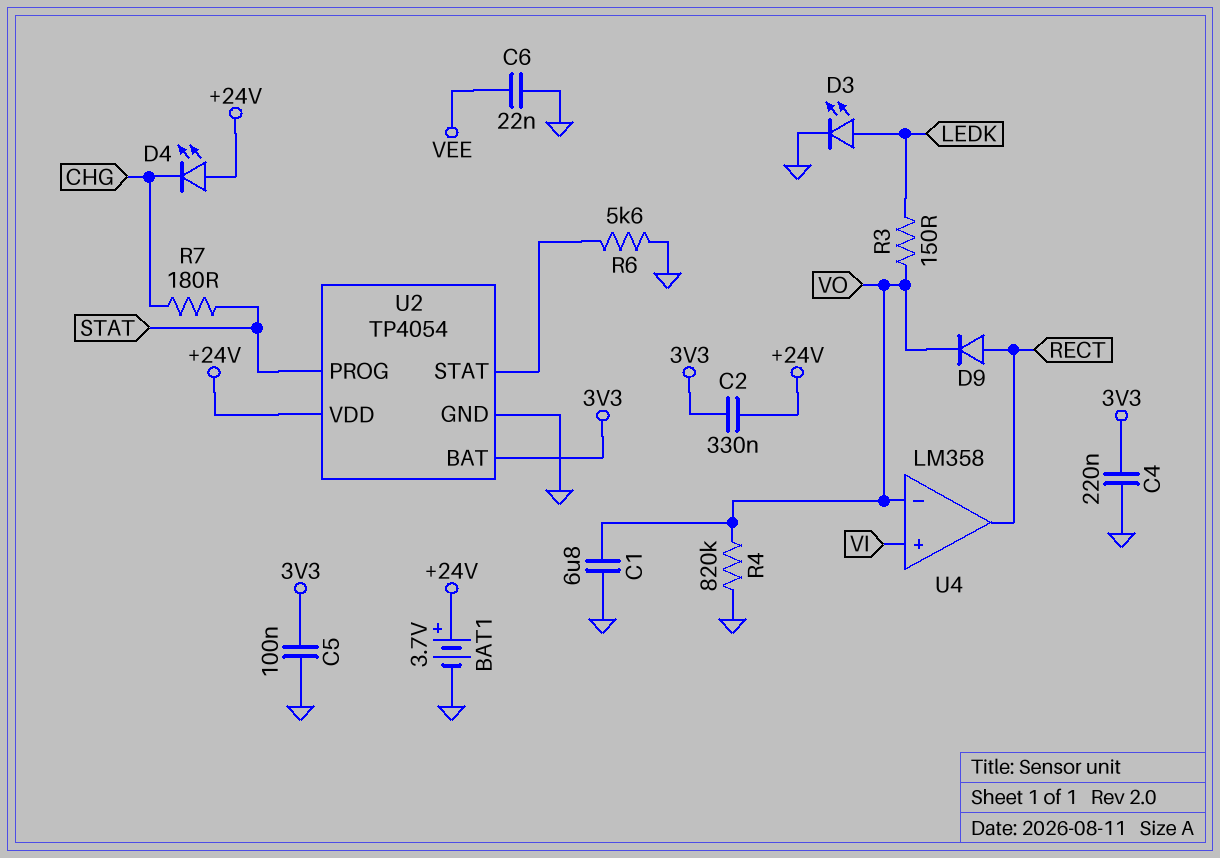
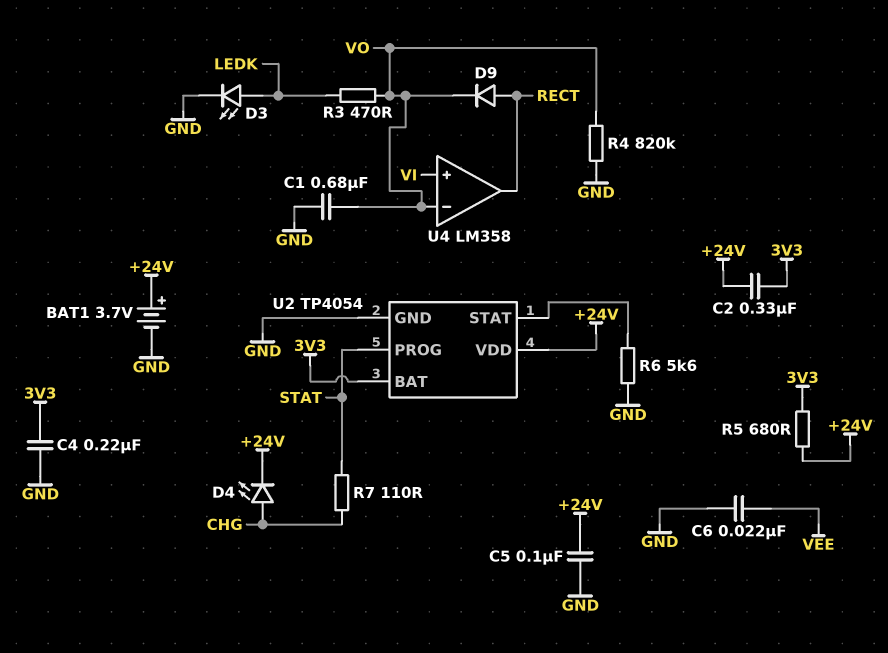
C1: 6.8uF (GND, VO) -> 680nF (GND, VO)
C5: 100nF (3V3, GND) -> 100nF (+24V, GND)
D4: LED (A +24V, K CHG) -> LED (A CHG, K +24V)
R3: 150 (LEDK, VO) -> 470 (LEDK, VO)
R5: none -> 680 (+24V, 3V3)
R7: 180 (CHG, STAT) -> 110 (CHG, STAT)

